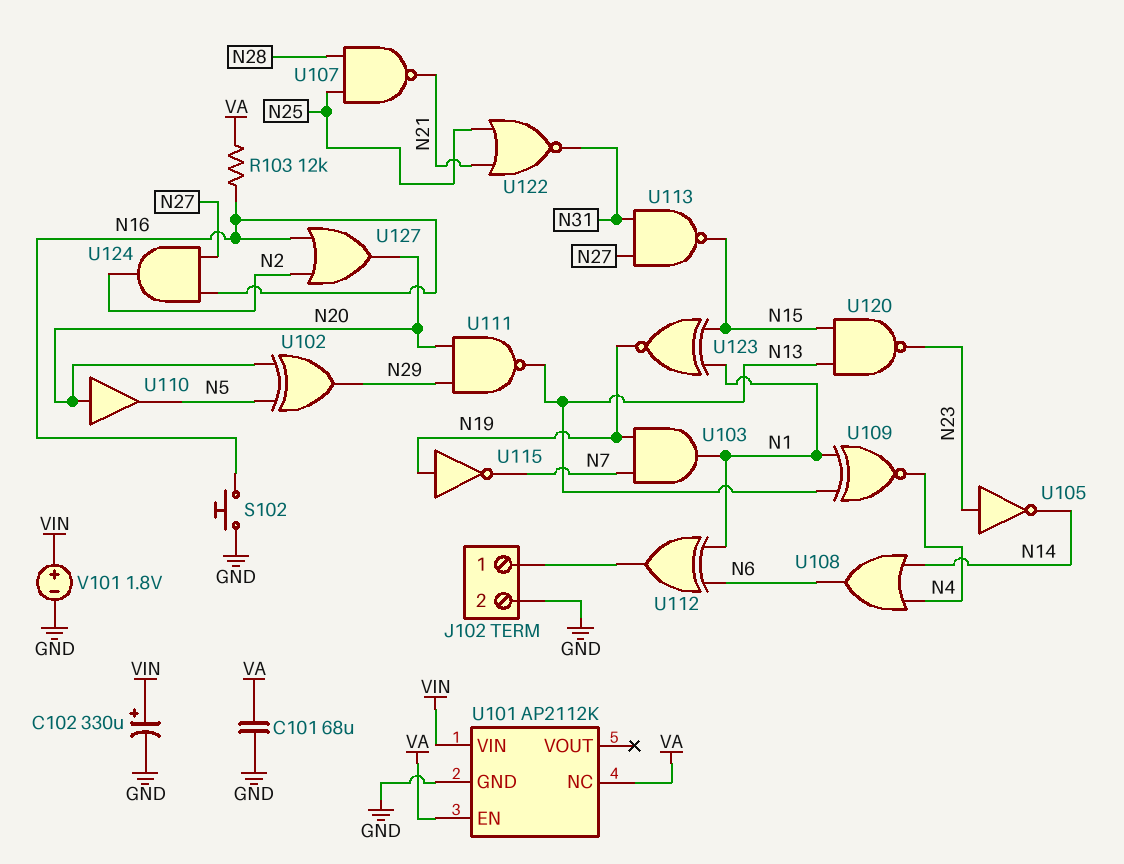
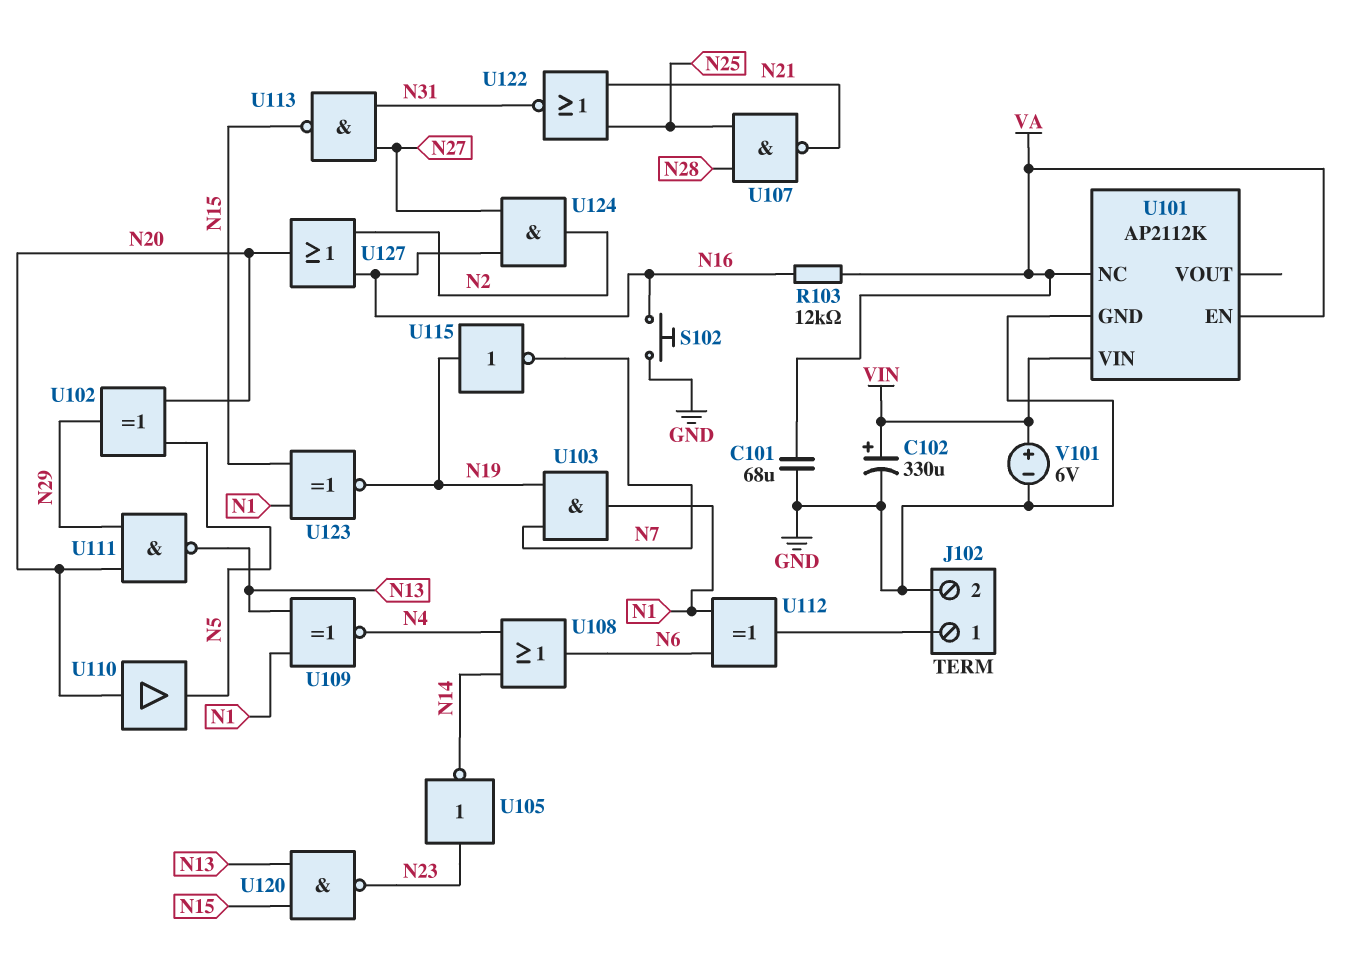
V101: 1.8V (plus VIN, minus GND) -> 6V (plus VIN, minus GND)

